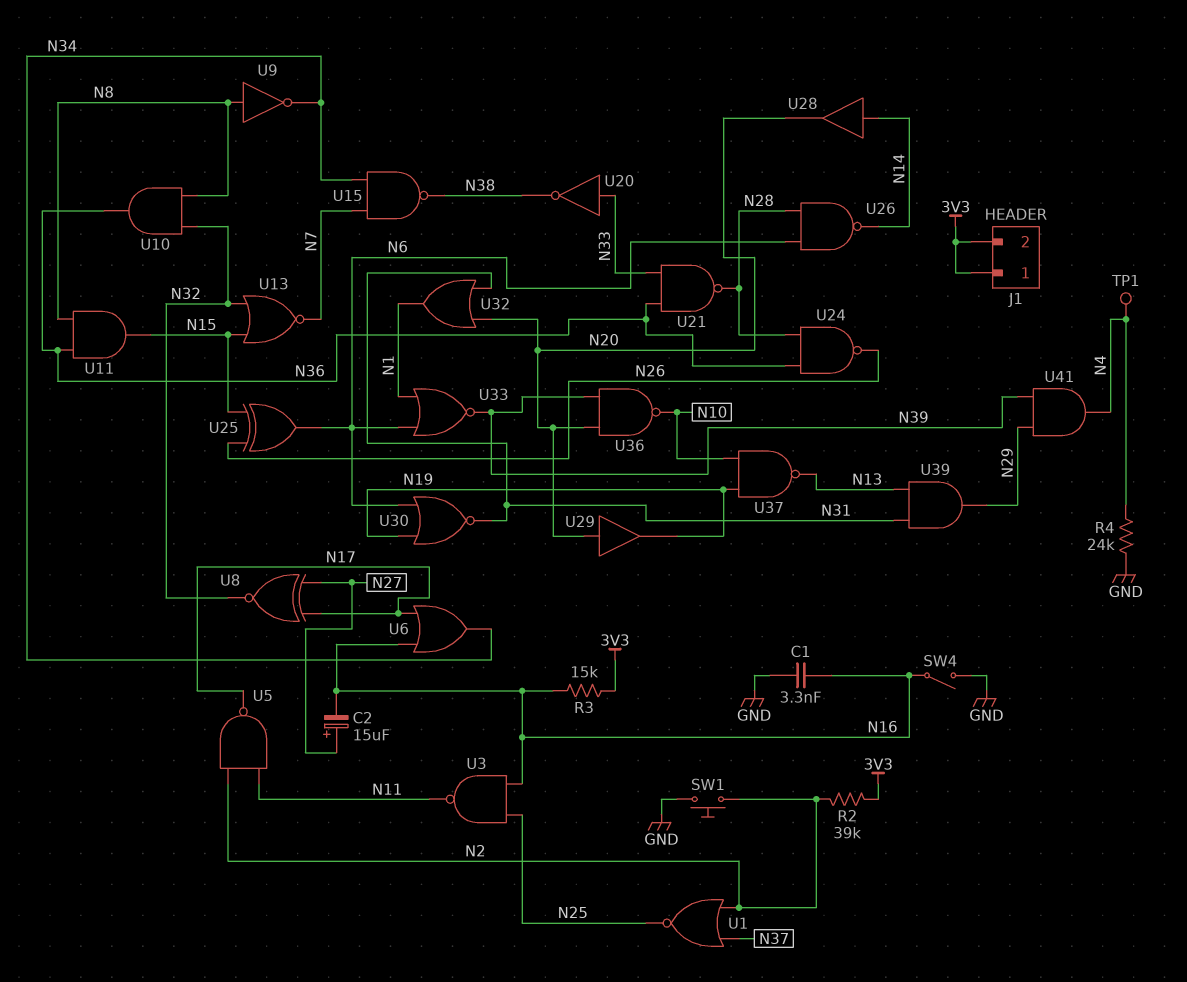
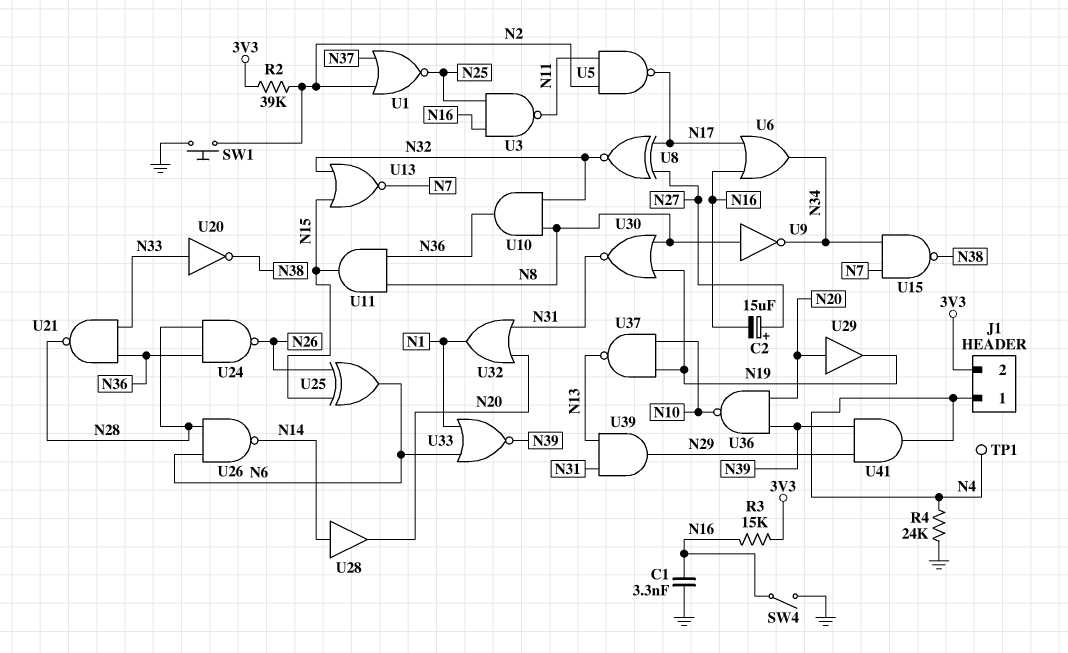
J1 pin 1: 3V3 -> N4
U30: NOR (in N6, in N19, out N31) -> NOR (in N8, in N19, out N31)

